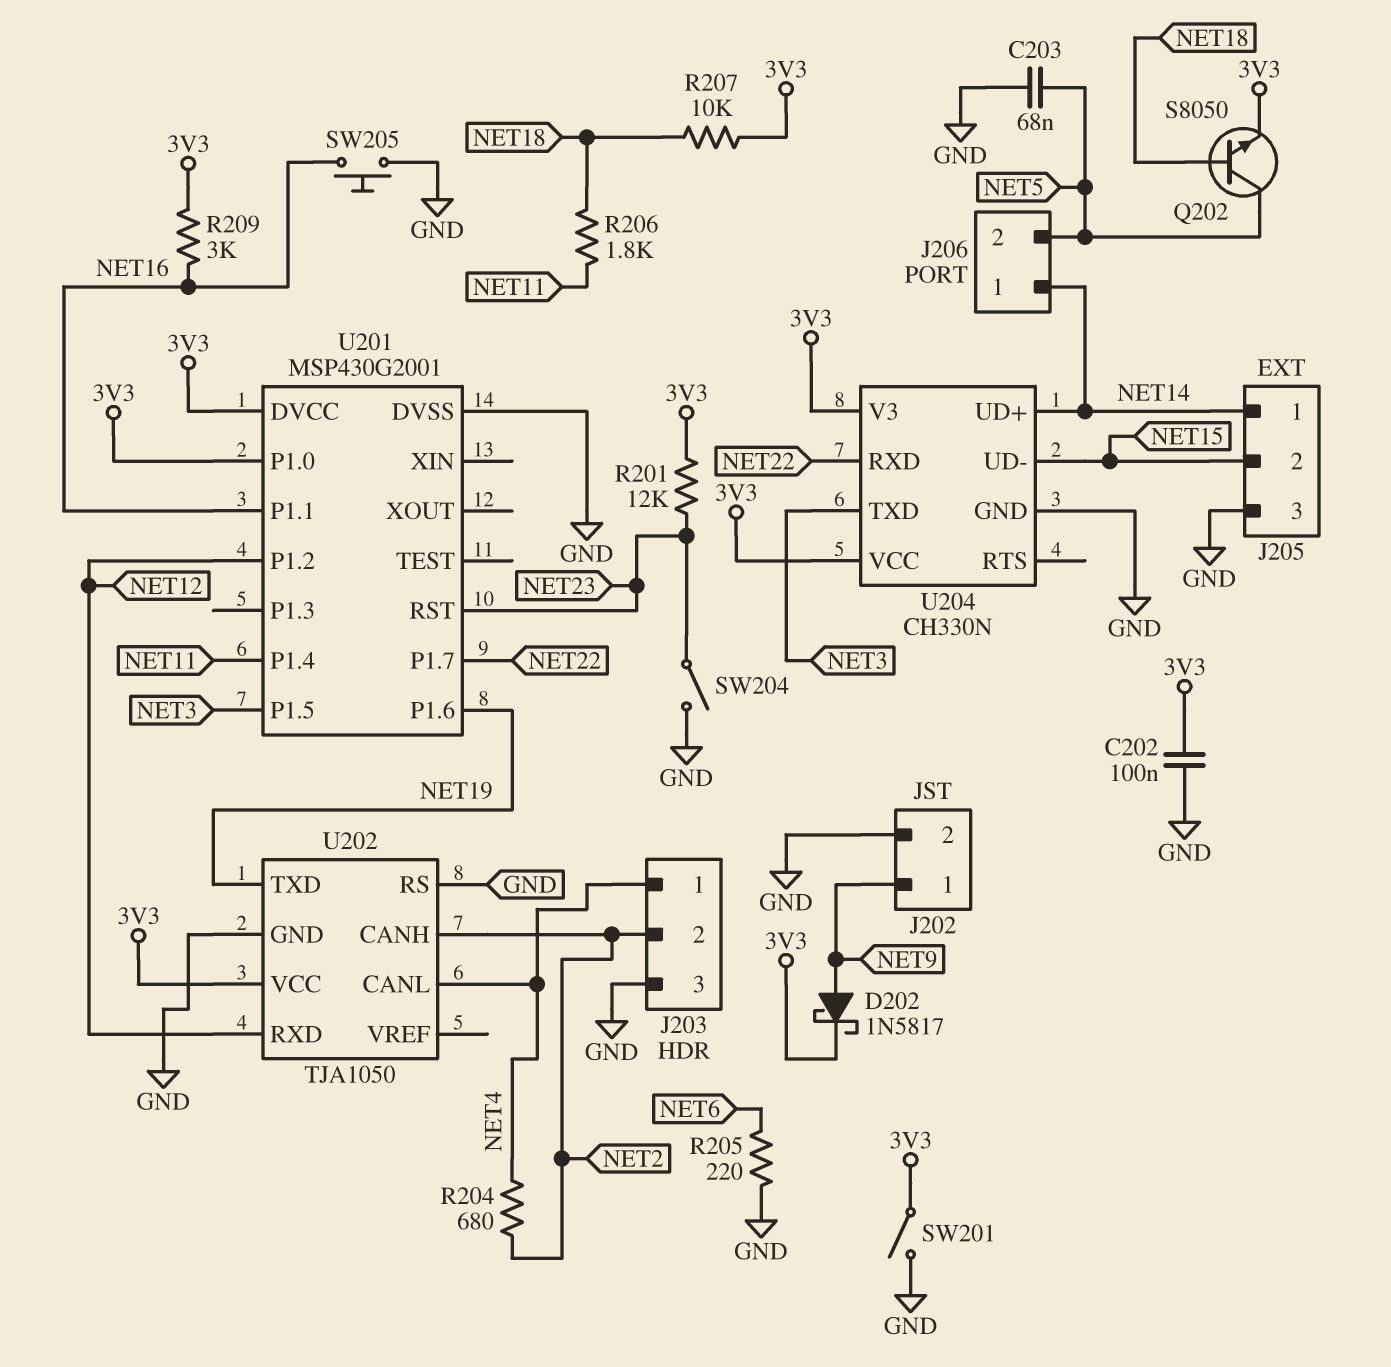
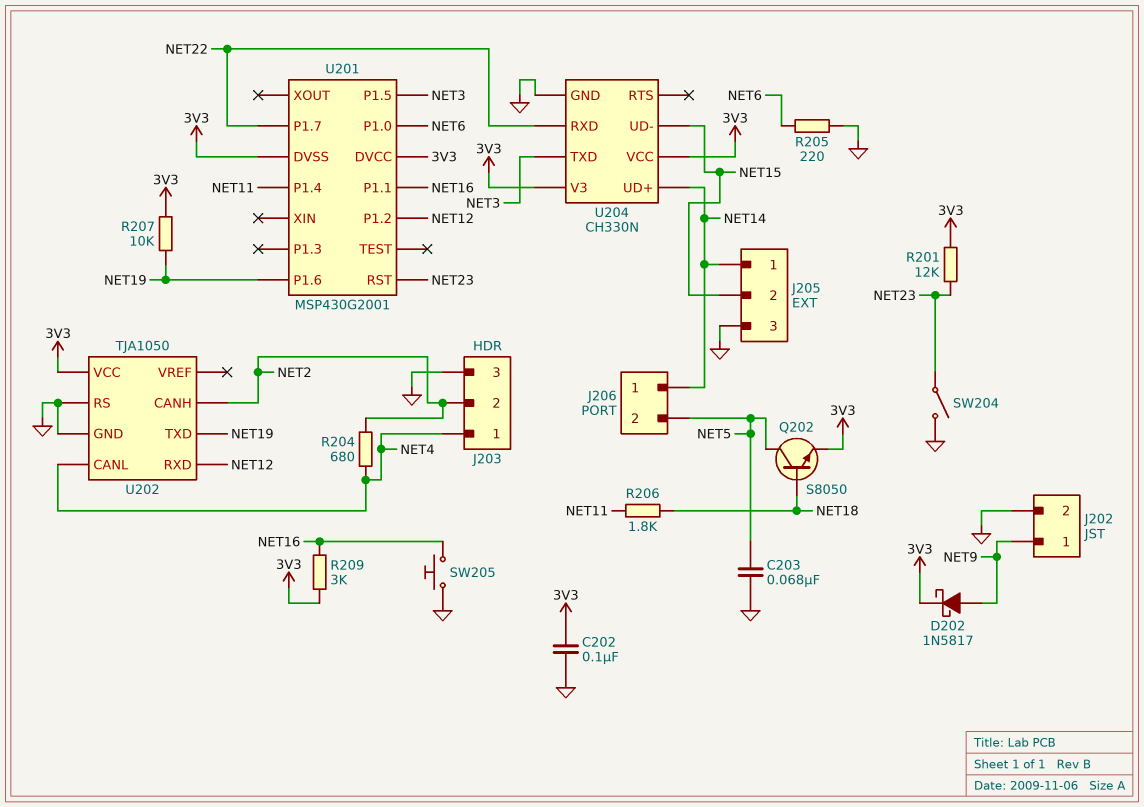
R207: 10k (3V3, NET18) -> 10k (3V3, NET19)
SW201: switch (3V3, GND) -> none
U201 pin DVSS: GND -> 3V3
U201 pin P1.0: 3V3 -> NET6

